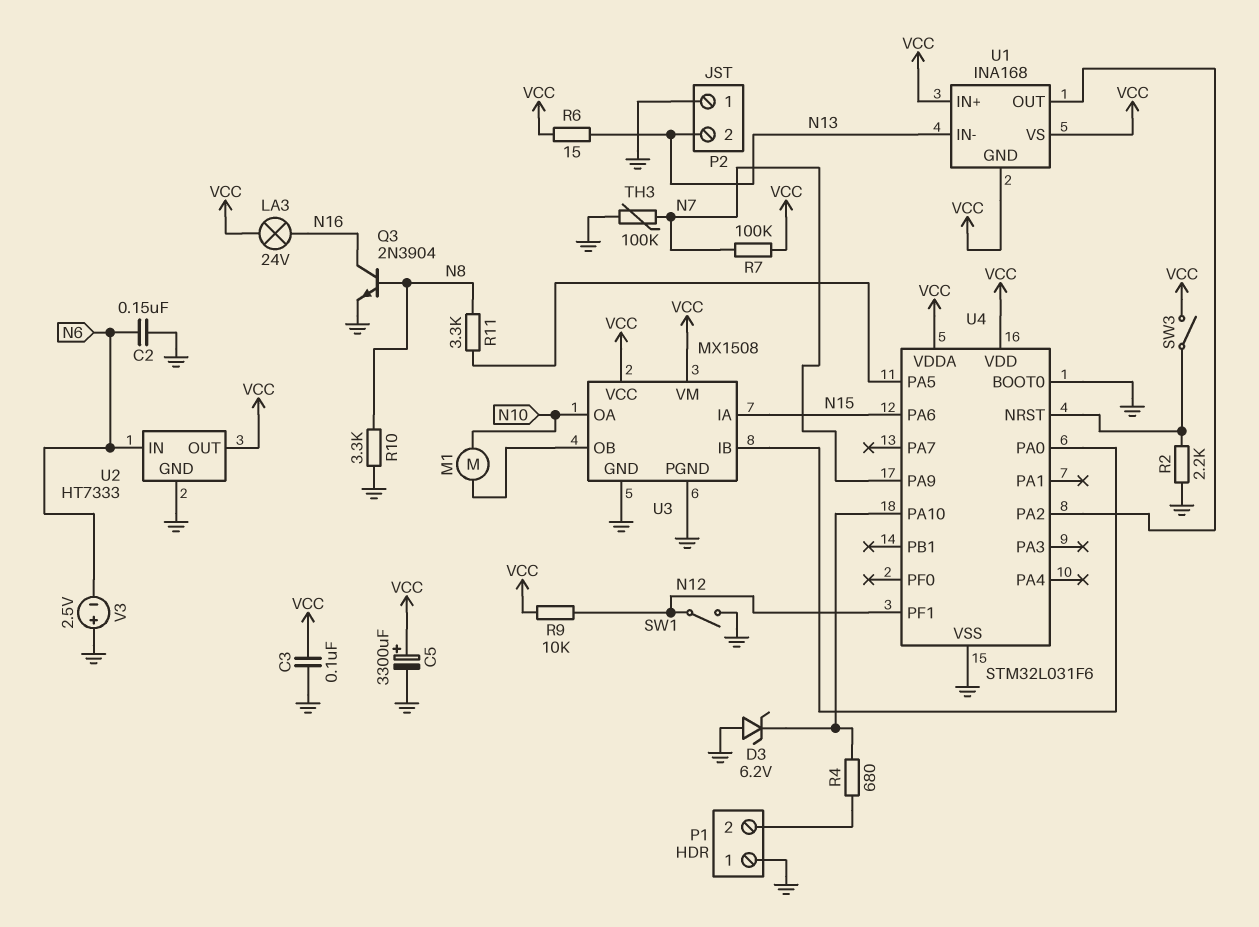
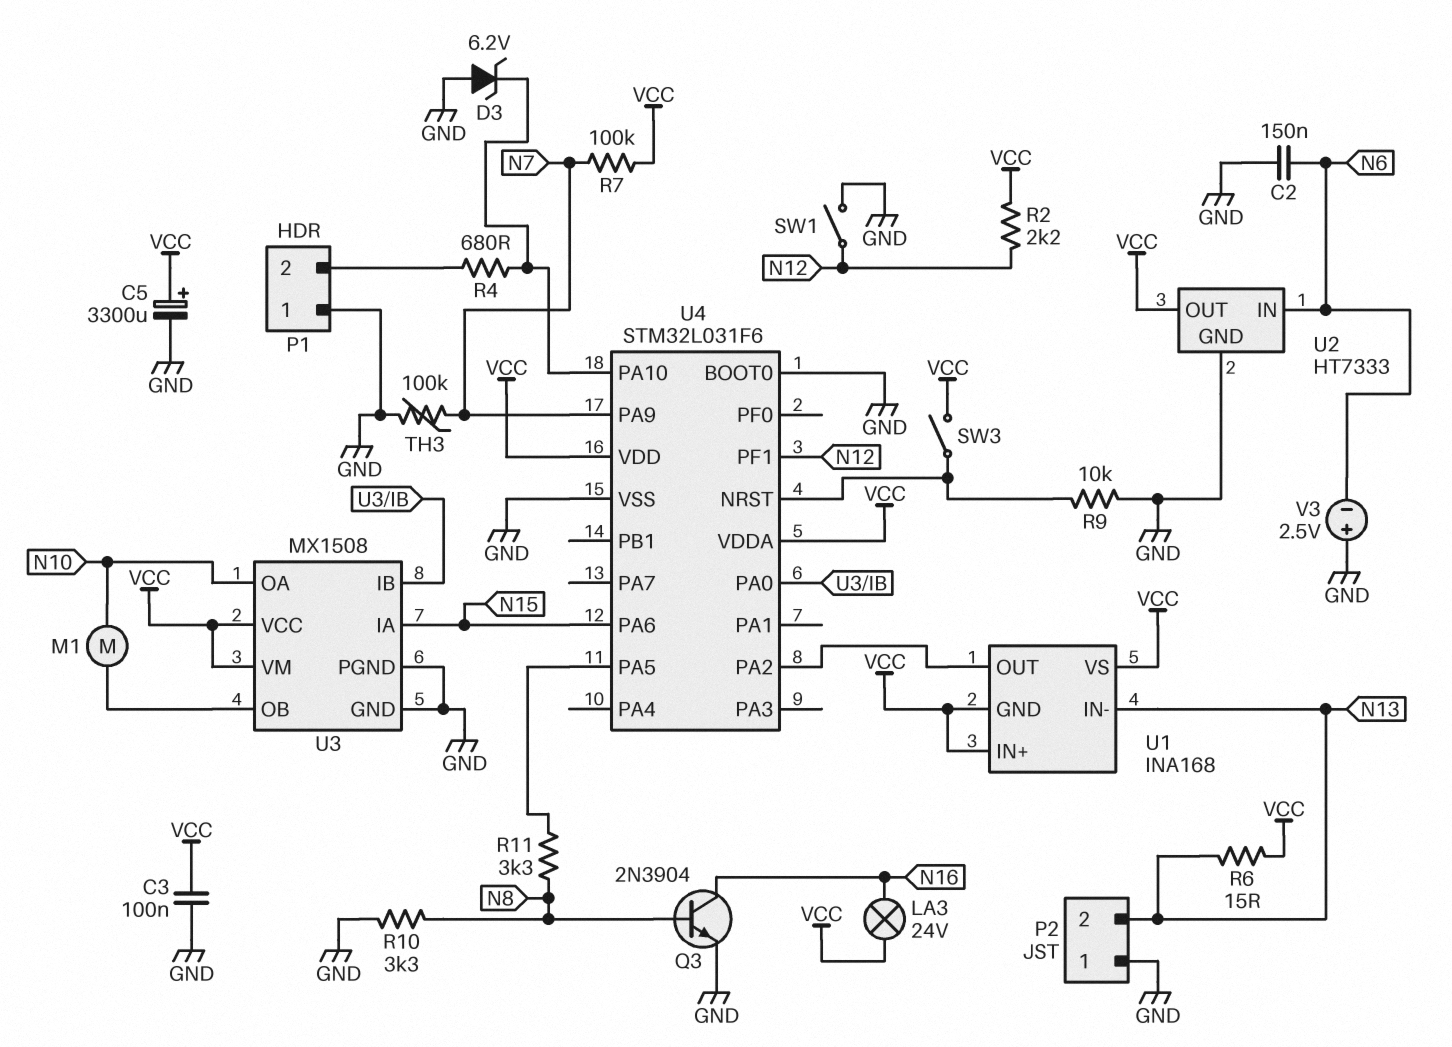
R2: 2.2k (GND, U4/NRST) -> 2.2k (N12, VCC)
R9: 10k (N12, VCC) -> 10k (GND, U4/NRST)

